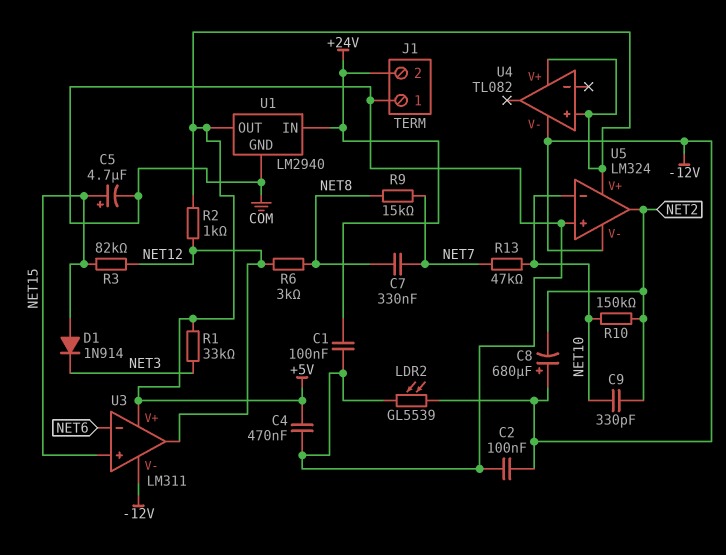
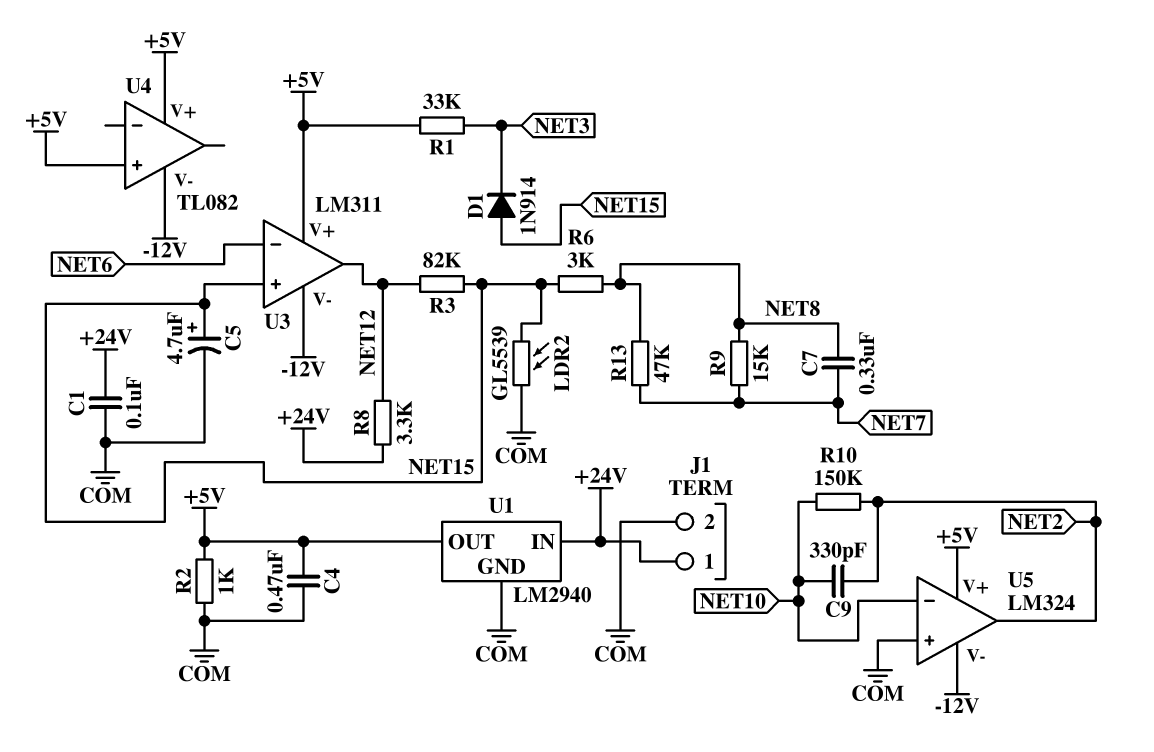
C2: 100nF (-12V, COM) -> none
C8: 680uF (plus -12V, minus NET2) -> none
J1 pin 1: COM -> +24V
J1 pin 2: +24V -> COM
LDR2: GL5539 (-12V, COM) -> GL5539 (COM, NET15)
R2: 1k (+5V, NET12) -> 1k (+5V, COM)
R6: 3k (NET8, NET12) -> 3k (NET8, NET15)
R8: none -> 3.3k (+24V, NET12)
R13: 47k (NET7, NET10) -> 47k (NET7, NET8)

